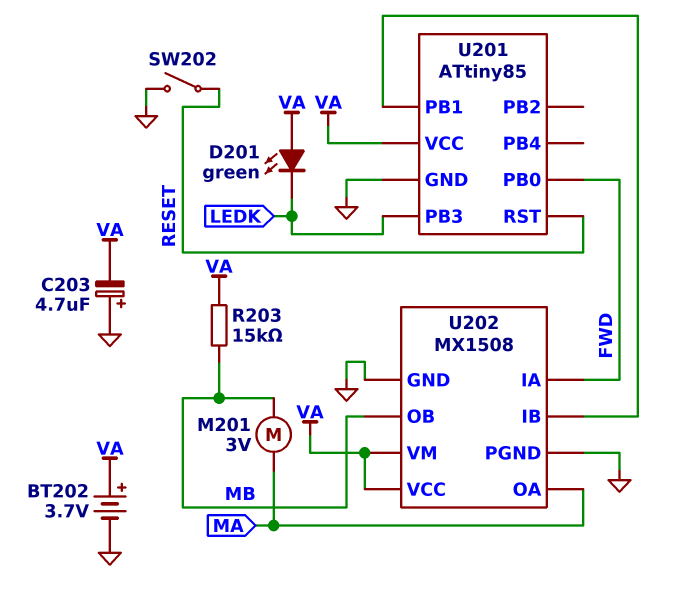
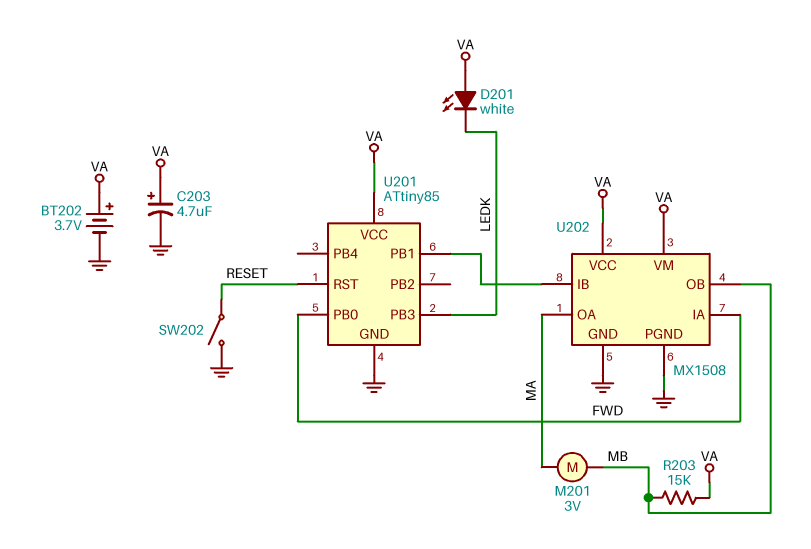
C203: 4.7uF (plus GND, minus VA) -> 4.7uF (plus VA, minus GND)
D201: LED green (A VA, K LEDK) -> LED white (A VA, K LEDK)

